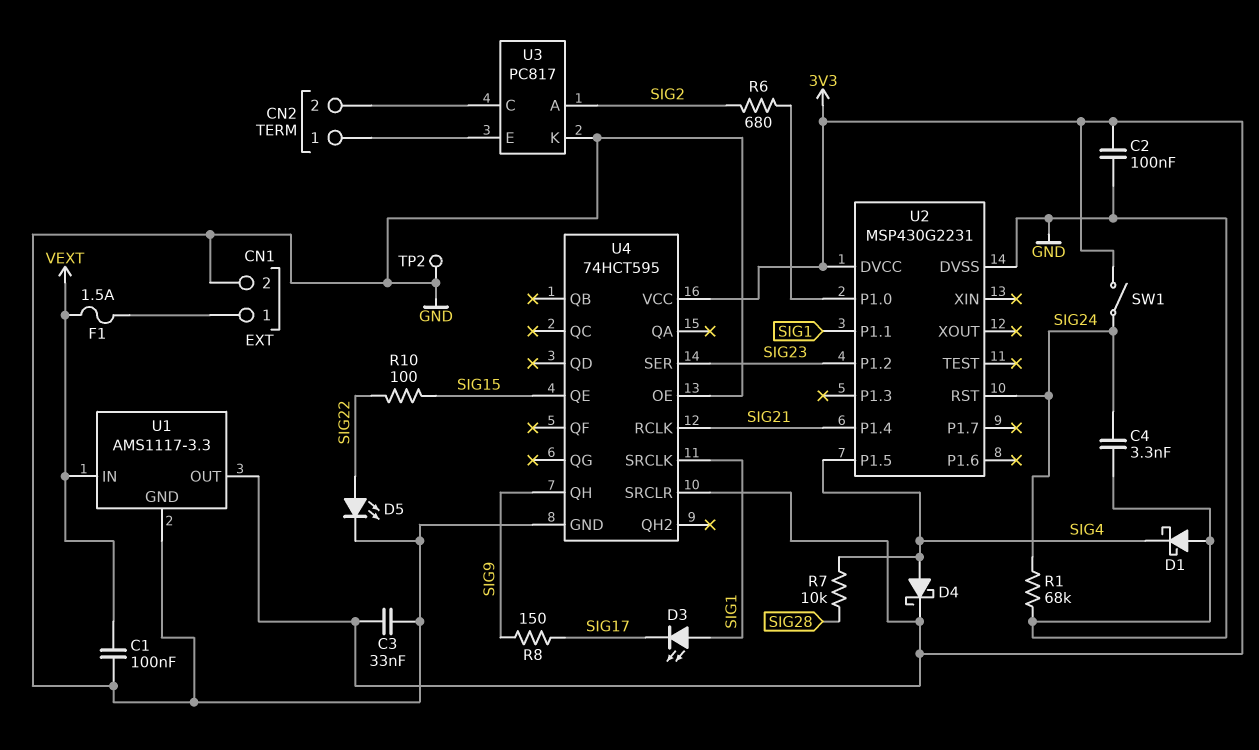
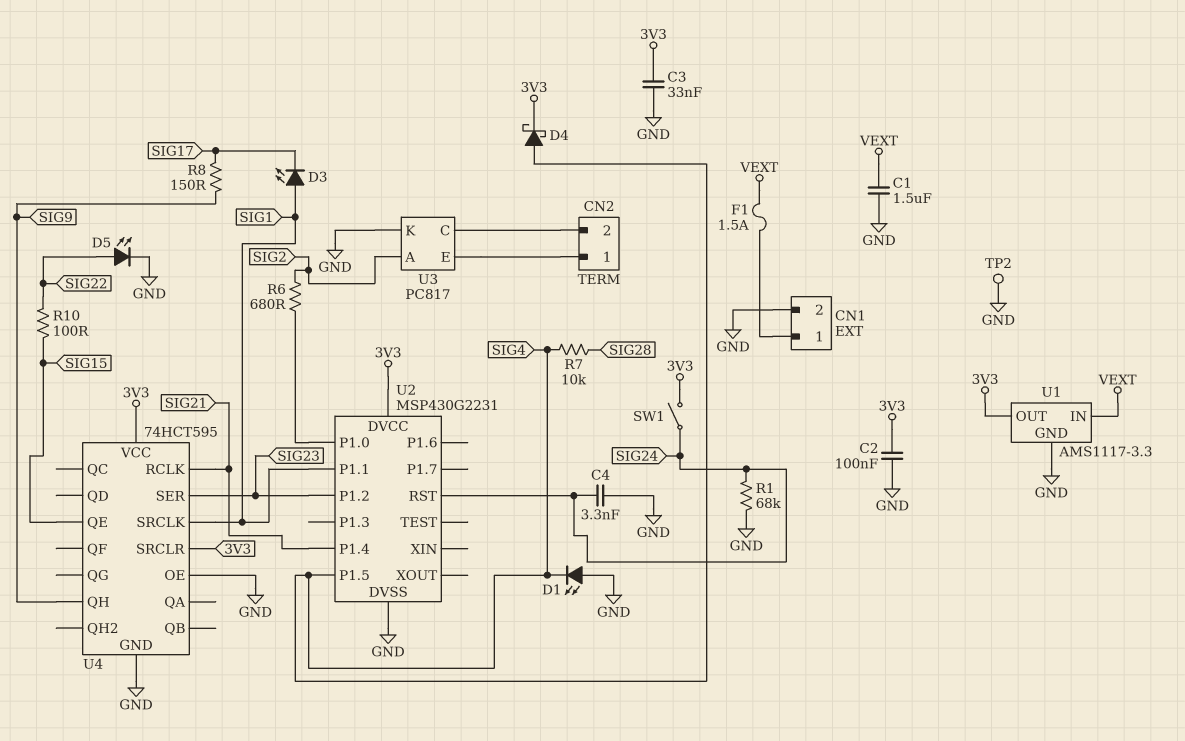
C1: 100nF (GND, VEXT) -> 1.5uF (GND, VEXT)
D1: schottky (A GND, K SIG4) -> LED (A GND, K SIG4)

